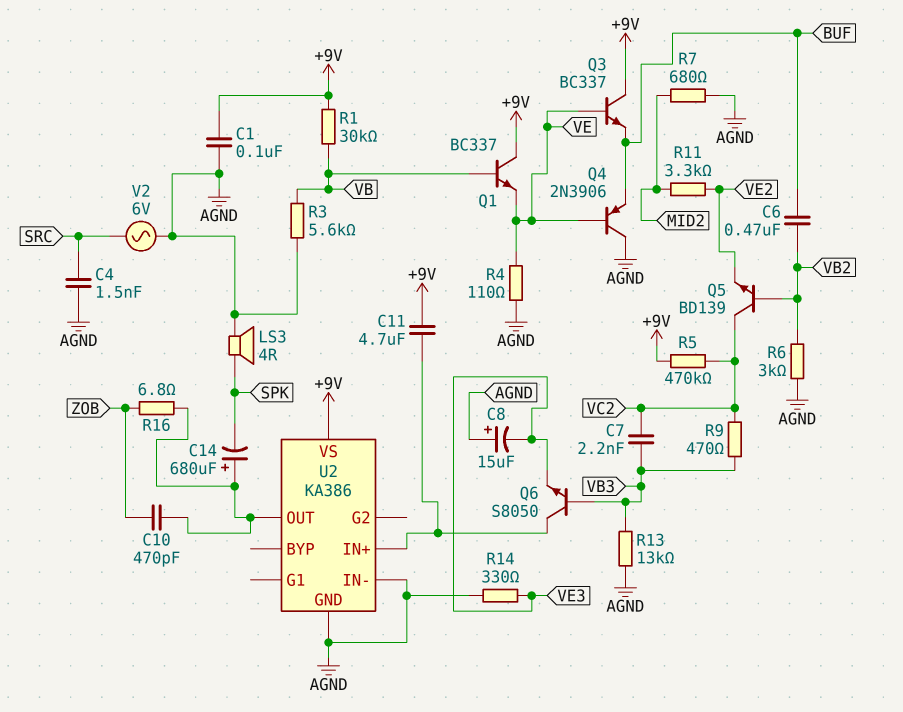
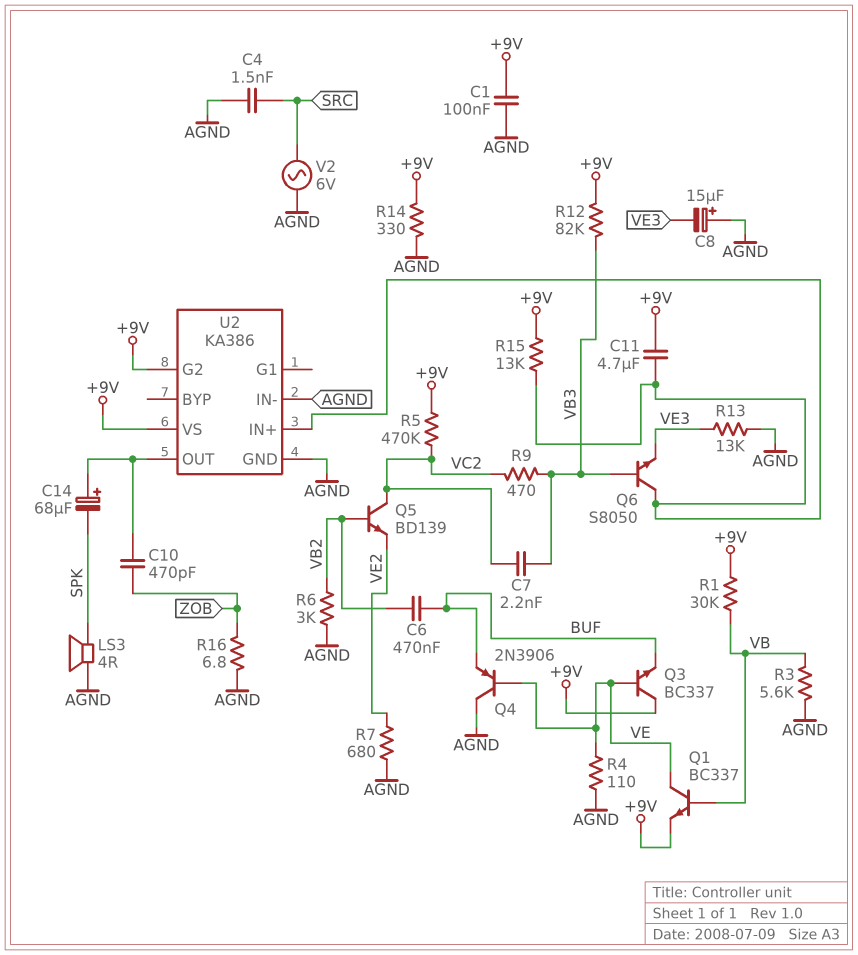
C14: 680uF (plus U2/OUT, minus SPK) -> 68uF (plus U2/OUT, minus SPK)
Q1: NPN BC337 (B VB, C +9V, E VE) -> NPN BC337 (B VB, C VE, E +9V)
R7: 680 (AGND, MID2) -> 680 (AGND, VE2)
R11: 3.3k (MID2, VE2) -> none
R12: none -> 82k (+9V, VB3)
R13: 13k (AGND, VB3) -> 13k (AGND, VE3)
R14: 330 (AGND, VE3) -> 330 (+9V, AGND)
R15: none -> 13k (+9V, U2/IN+)
R16: 6.8 (U2/OUT, ZOB) -> 6.8 (AGND, ZOB)
U2 pin G2: none -> +9V

